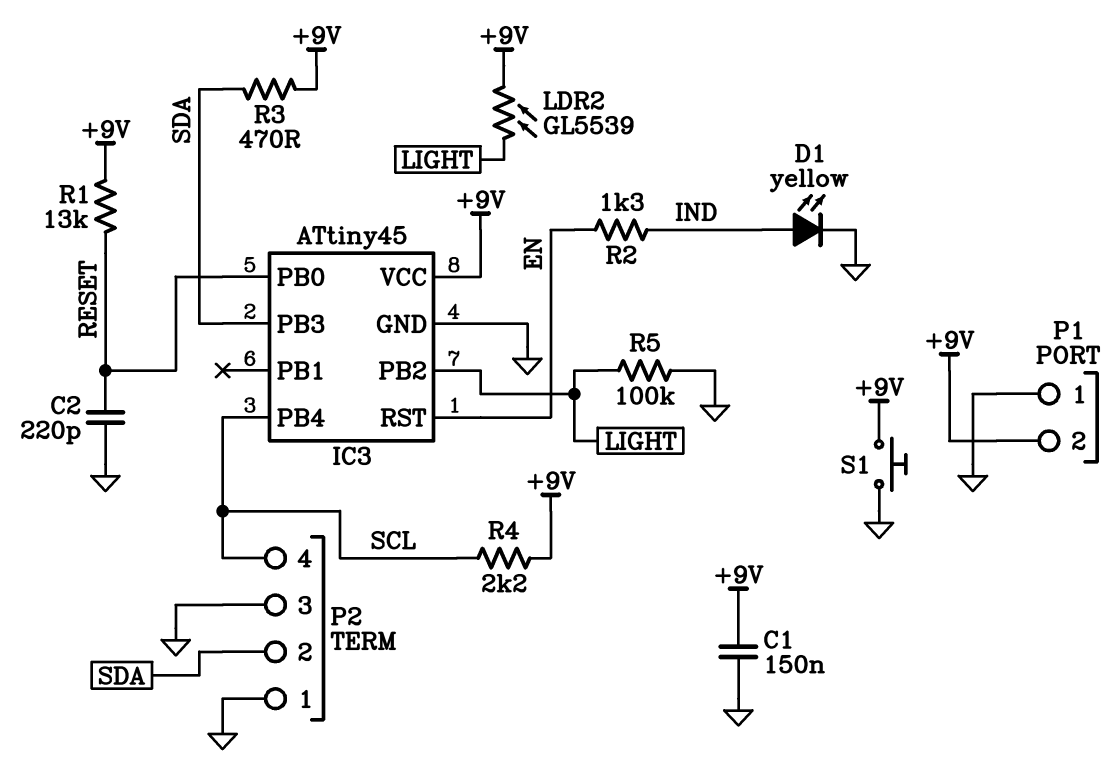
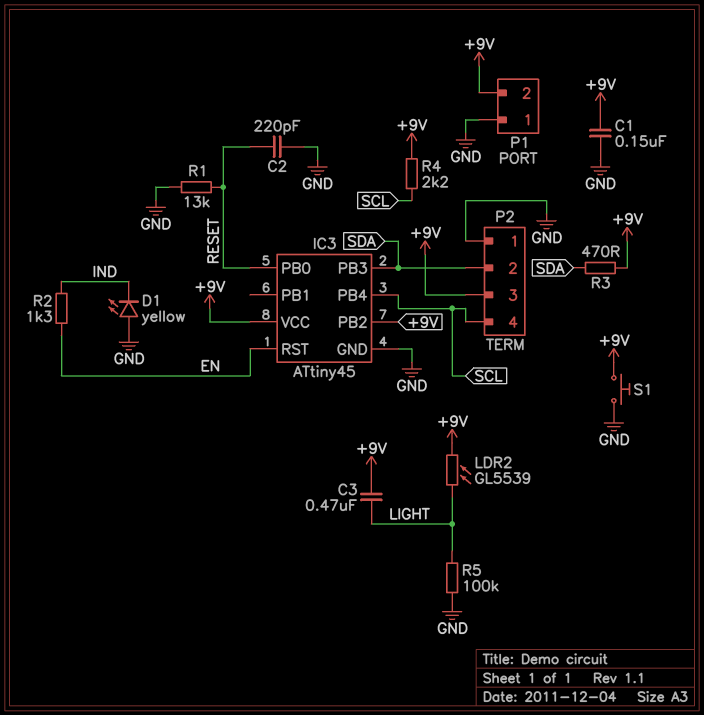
C3: none -> 470nF (+9V, LIGHT)
D1: LED yellow (A IND, K GND) -> LED yellow (A GND, K IND)
IC3 pin PB2: LIGHT -> +9V
P2 pin 3: GND -> +9V
R1: 13k (+9V, RESET) -> 13k (GND, RESET)

